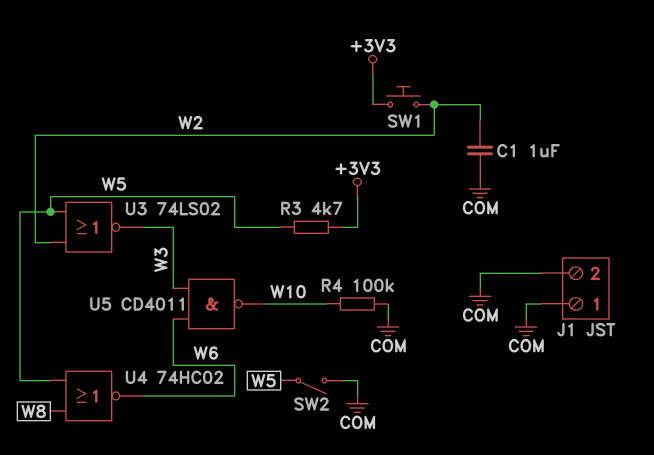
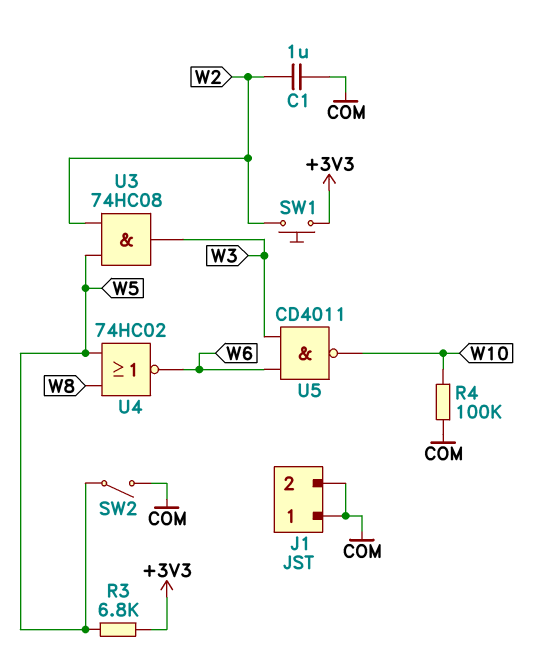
R3: 4.7k (+3V3, W5) -> 6.8k (+3V3, W5)
U3: NOR 74LS02 (in W2, in W5, out W3) -> AND 74HC08 (in W2, in W5, out W3)

